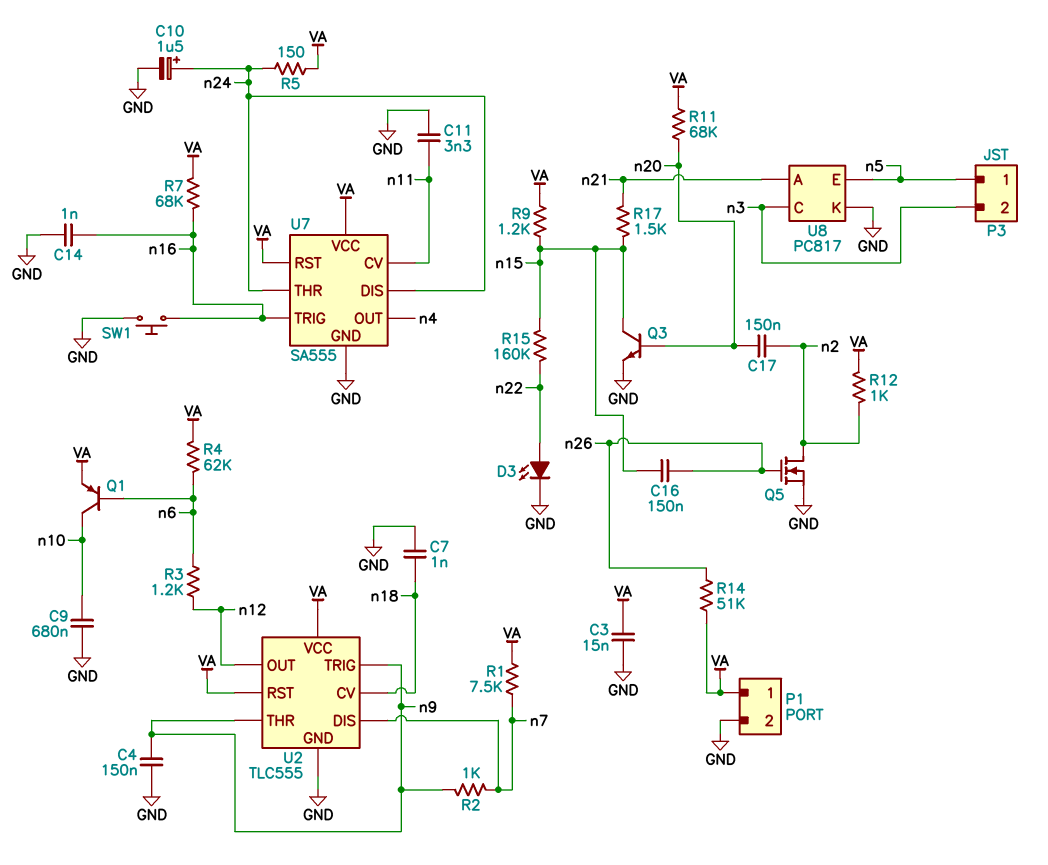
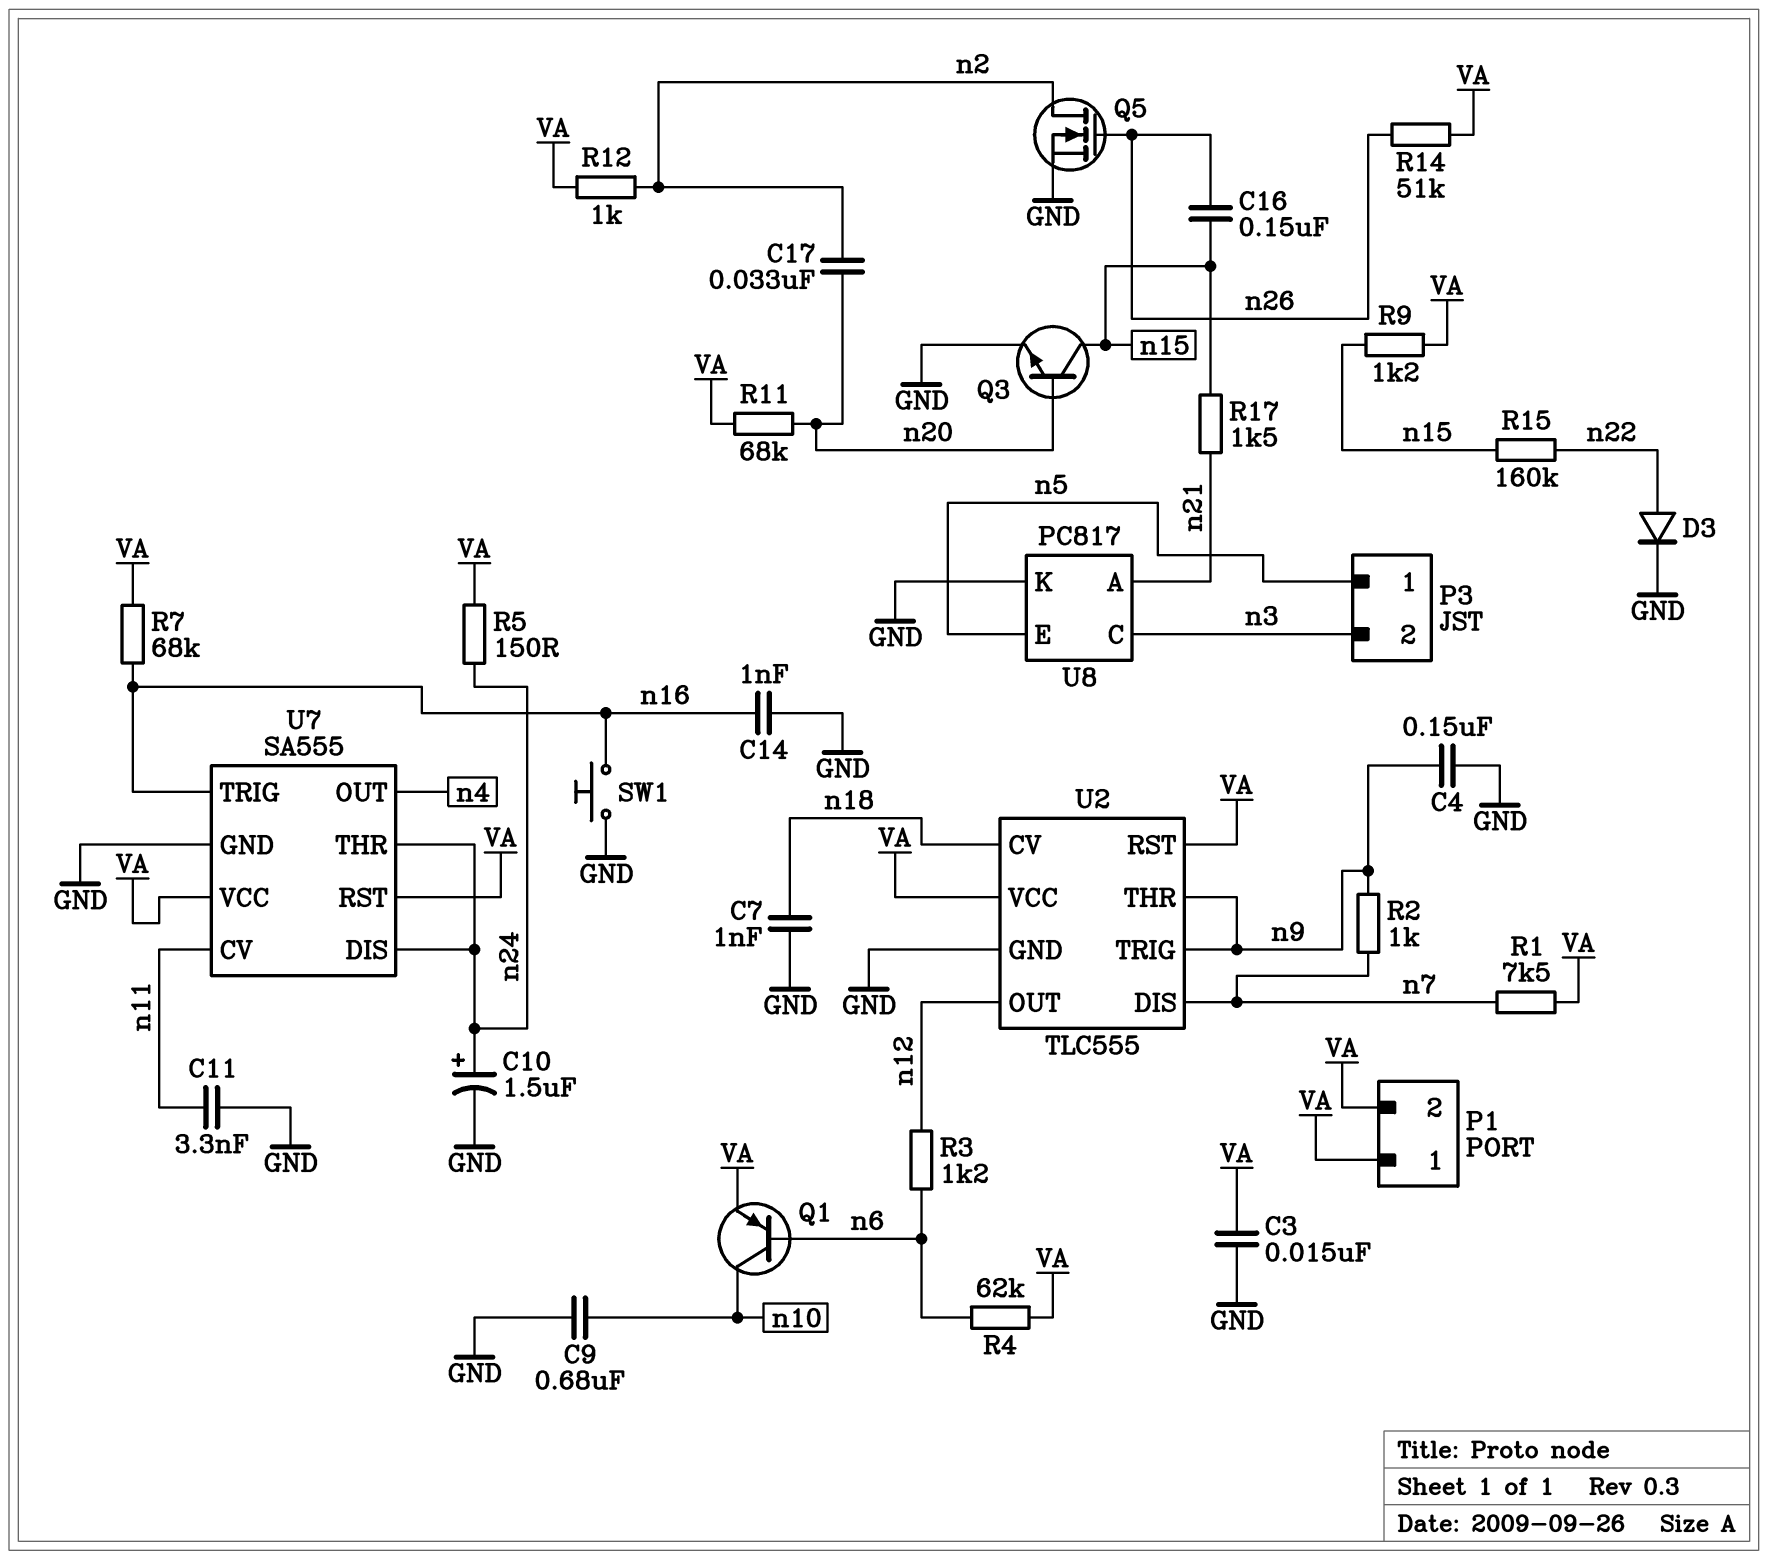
C17: 150nF (n2, n20) -> 33nF (n2, n20)
D3: LED (A n22, K GND) -> diode (A n22, K GND)
P1 pin 2: GND -> VA

